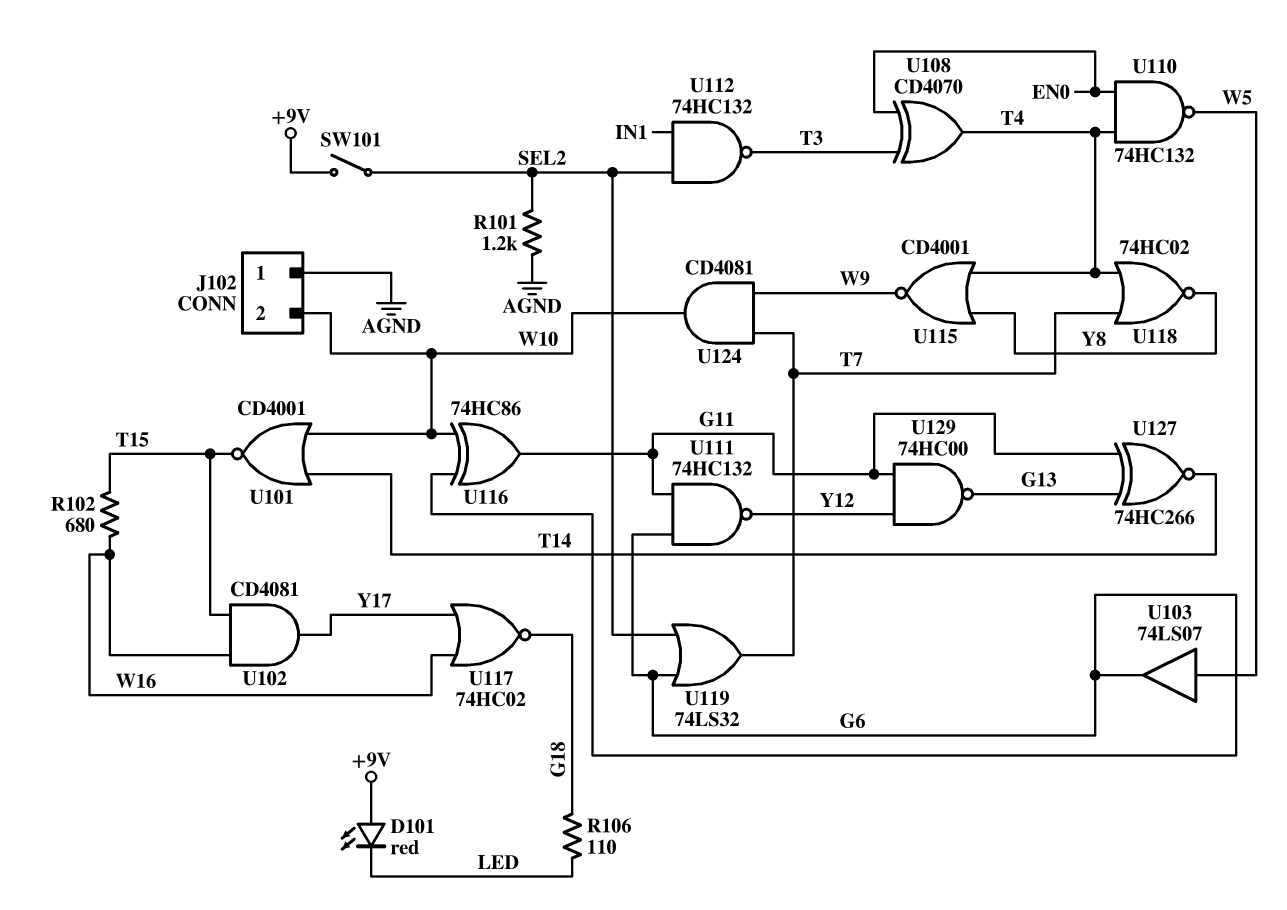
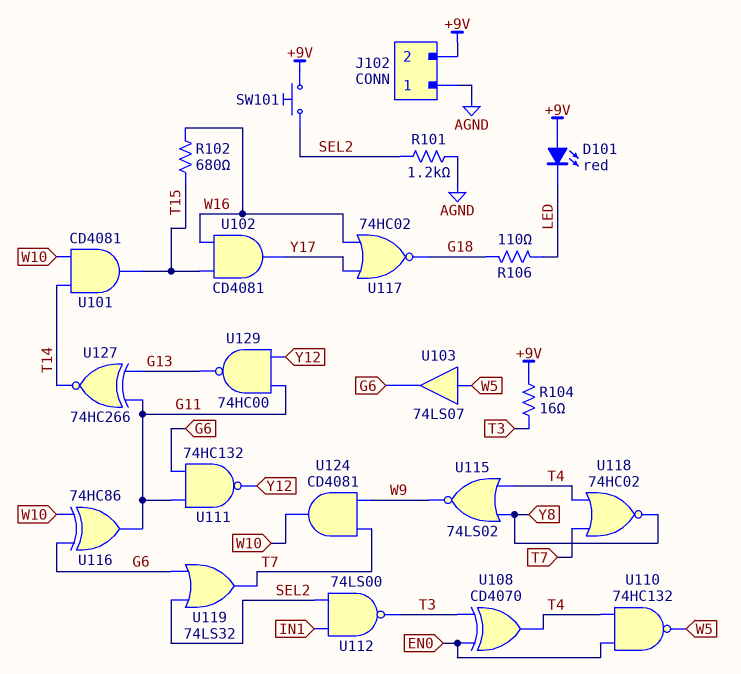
J102 pin 2: W10 -> +9V
R104: none -> 16 (+9V, T3)
SW101: switch (+9V, SEL2) -> button (+9V, SEL2)
U101: NOR CD4001 (in T14, in W10, out T15) -> AND CD4081 (in T14, in W10, out T15)
U112: NAND 74HC132 (in IN1, in SEL2, out T3) -> NAND 74LS00 (in IN1, in SEL2, out T3)
U115: NOR CD4001 (in T4, in Y8, out W9) -> NOR 74LS02 (in T4, in Y8, out W9)

